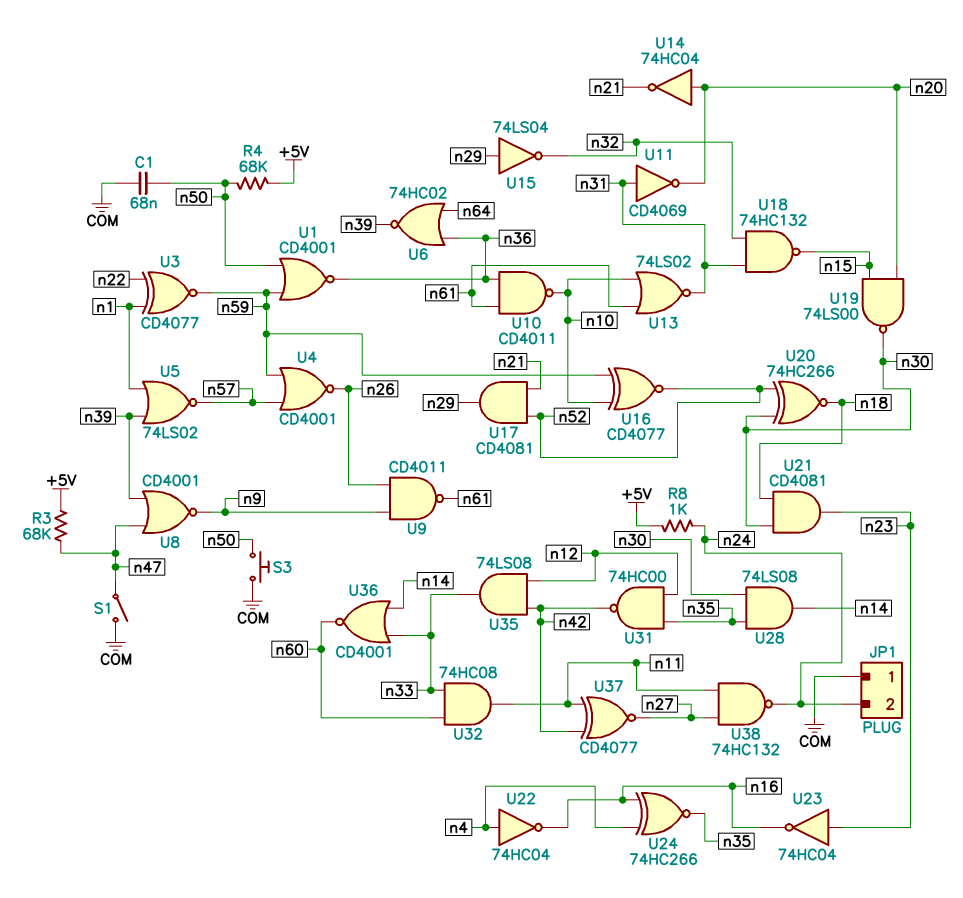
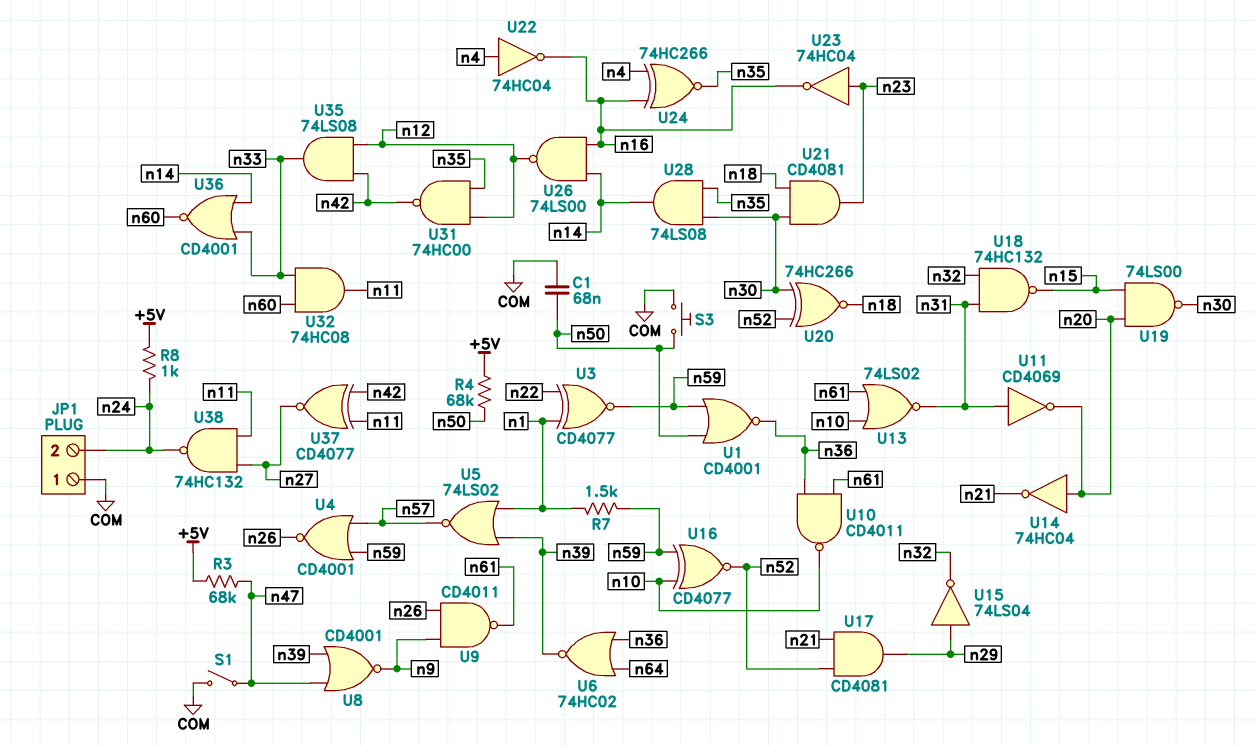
R7: none -> 1.5k (n1, n59)
U26: none -> NAND 74LS00 (in n14, in n16, out n12)

